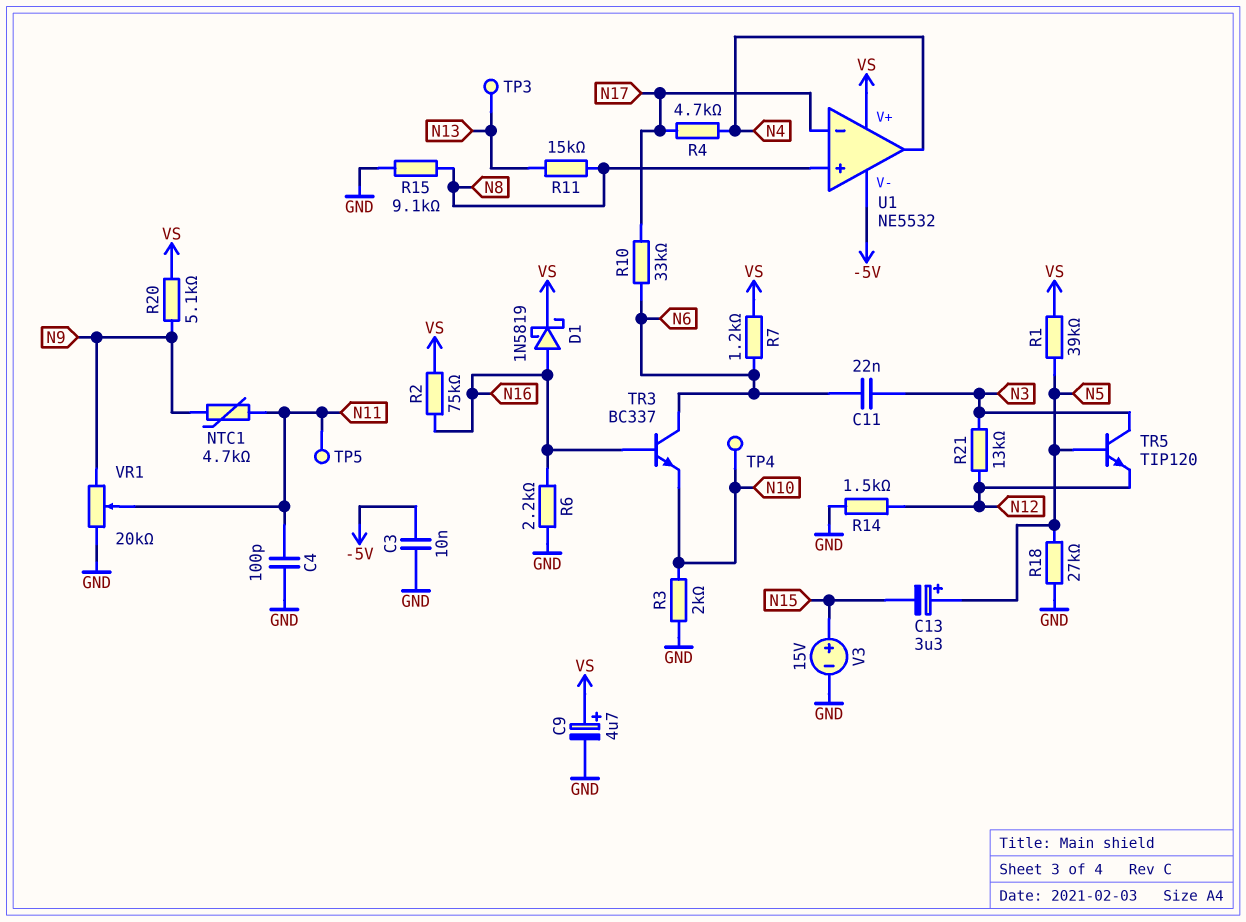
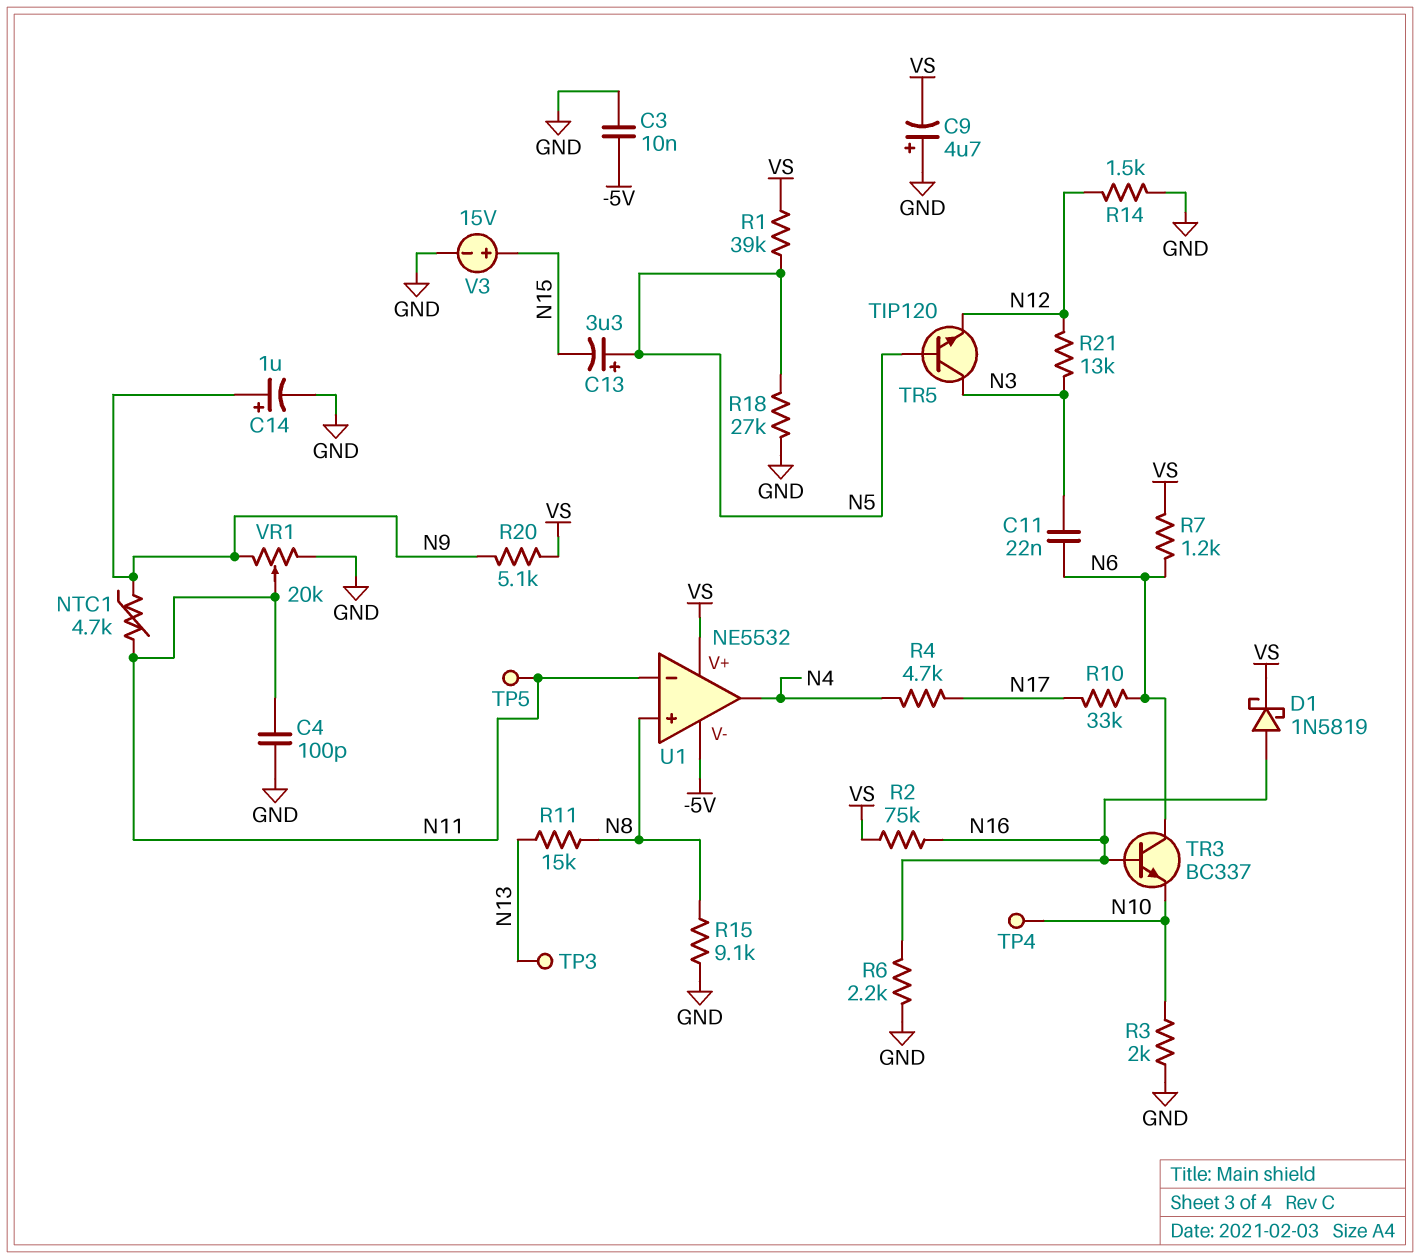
C9: 4.7uF (plus VS, minus GND) -> 4.7uF (plus GND, minus VS)
C14: none -> 1uF (plus N9, minus GND)
U1 pin in-: N17 -> N11

